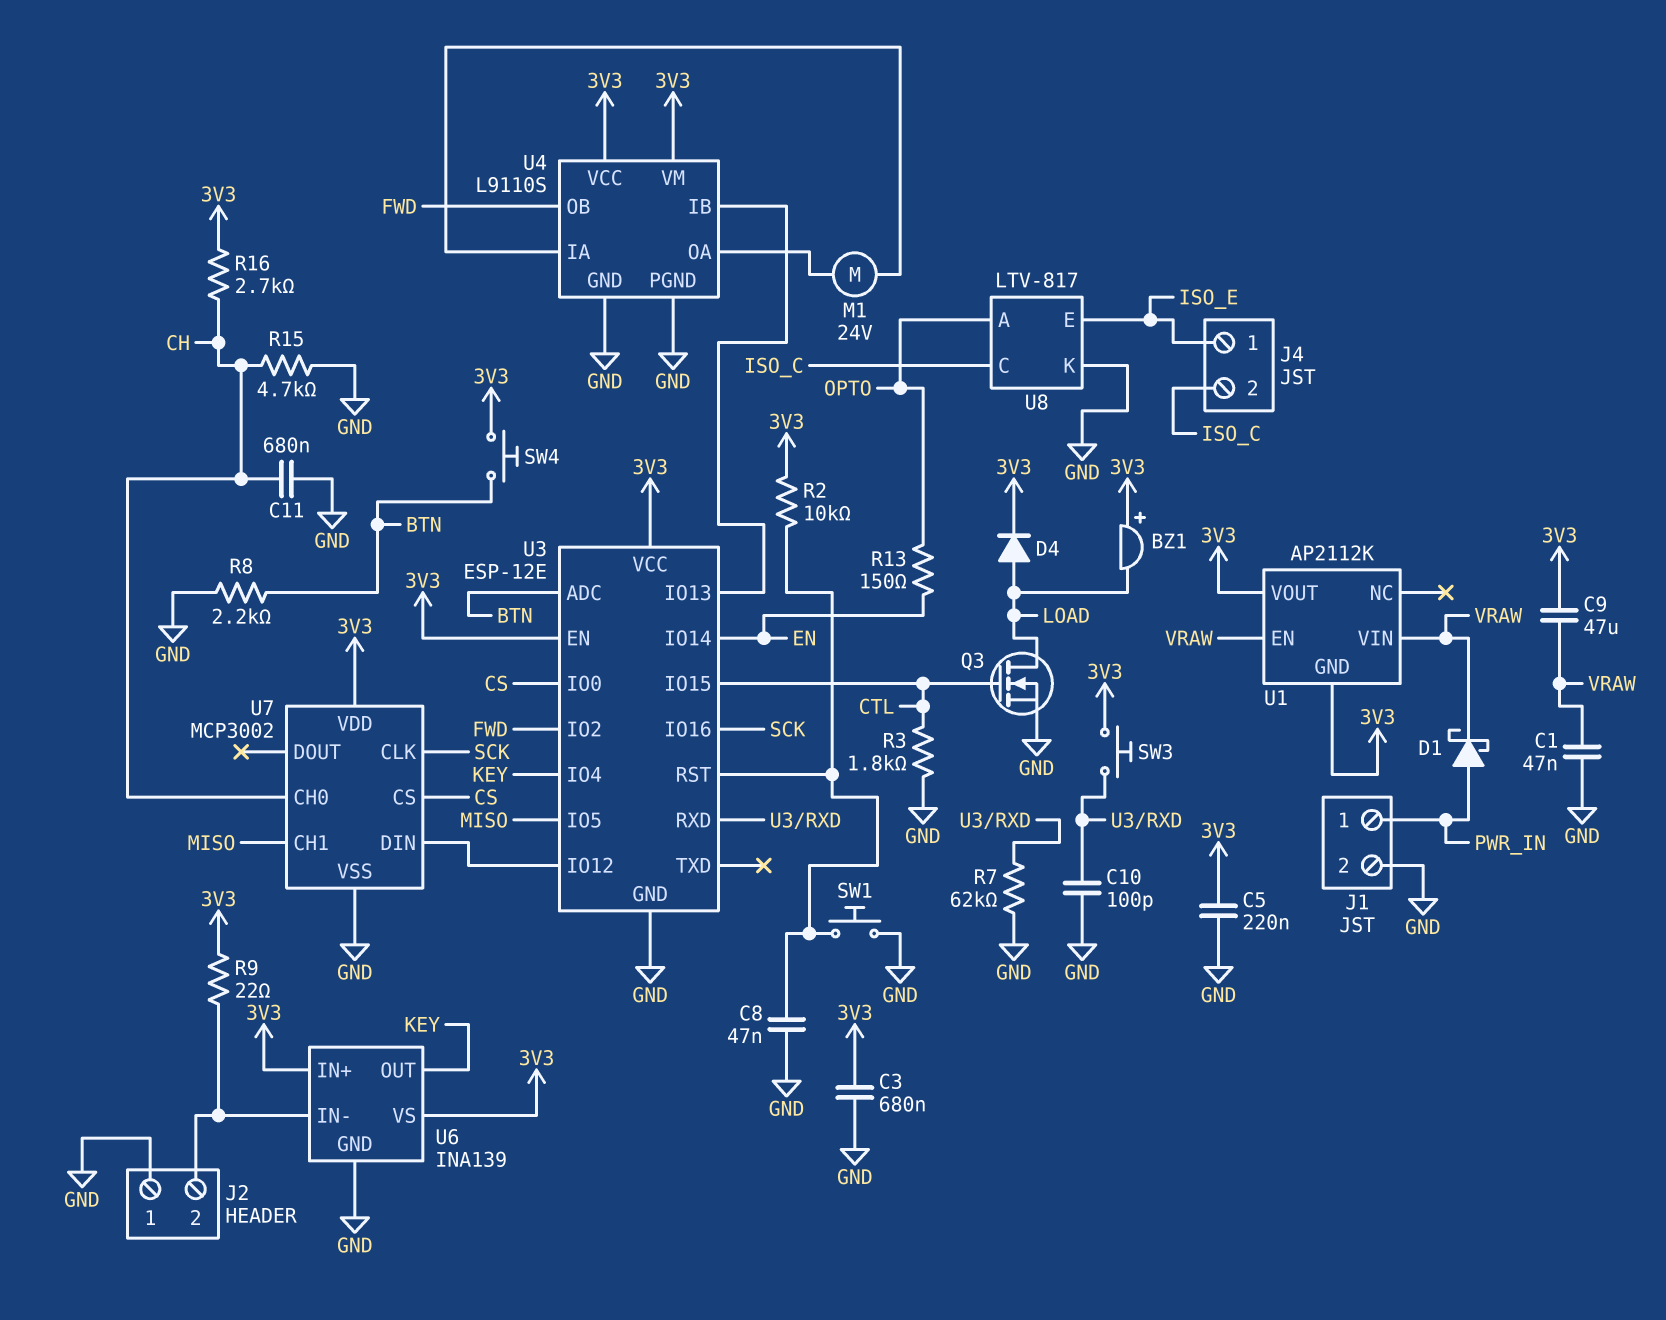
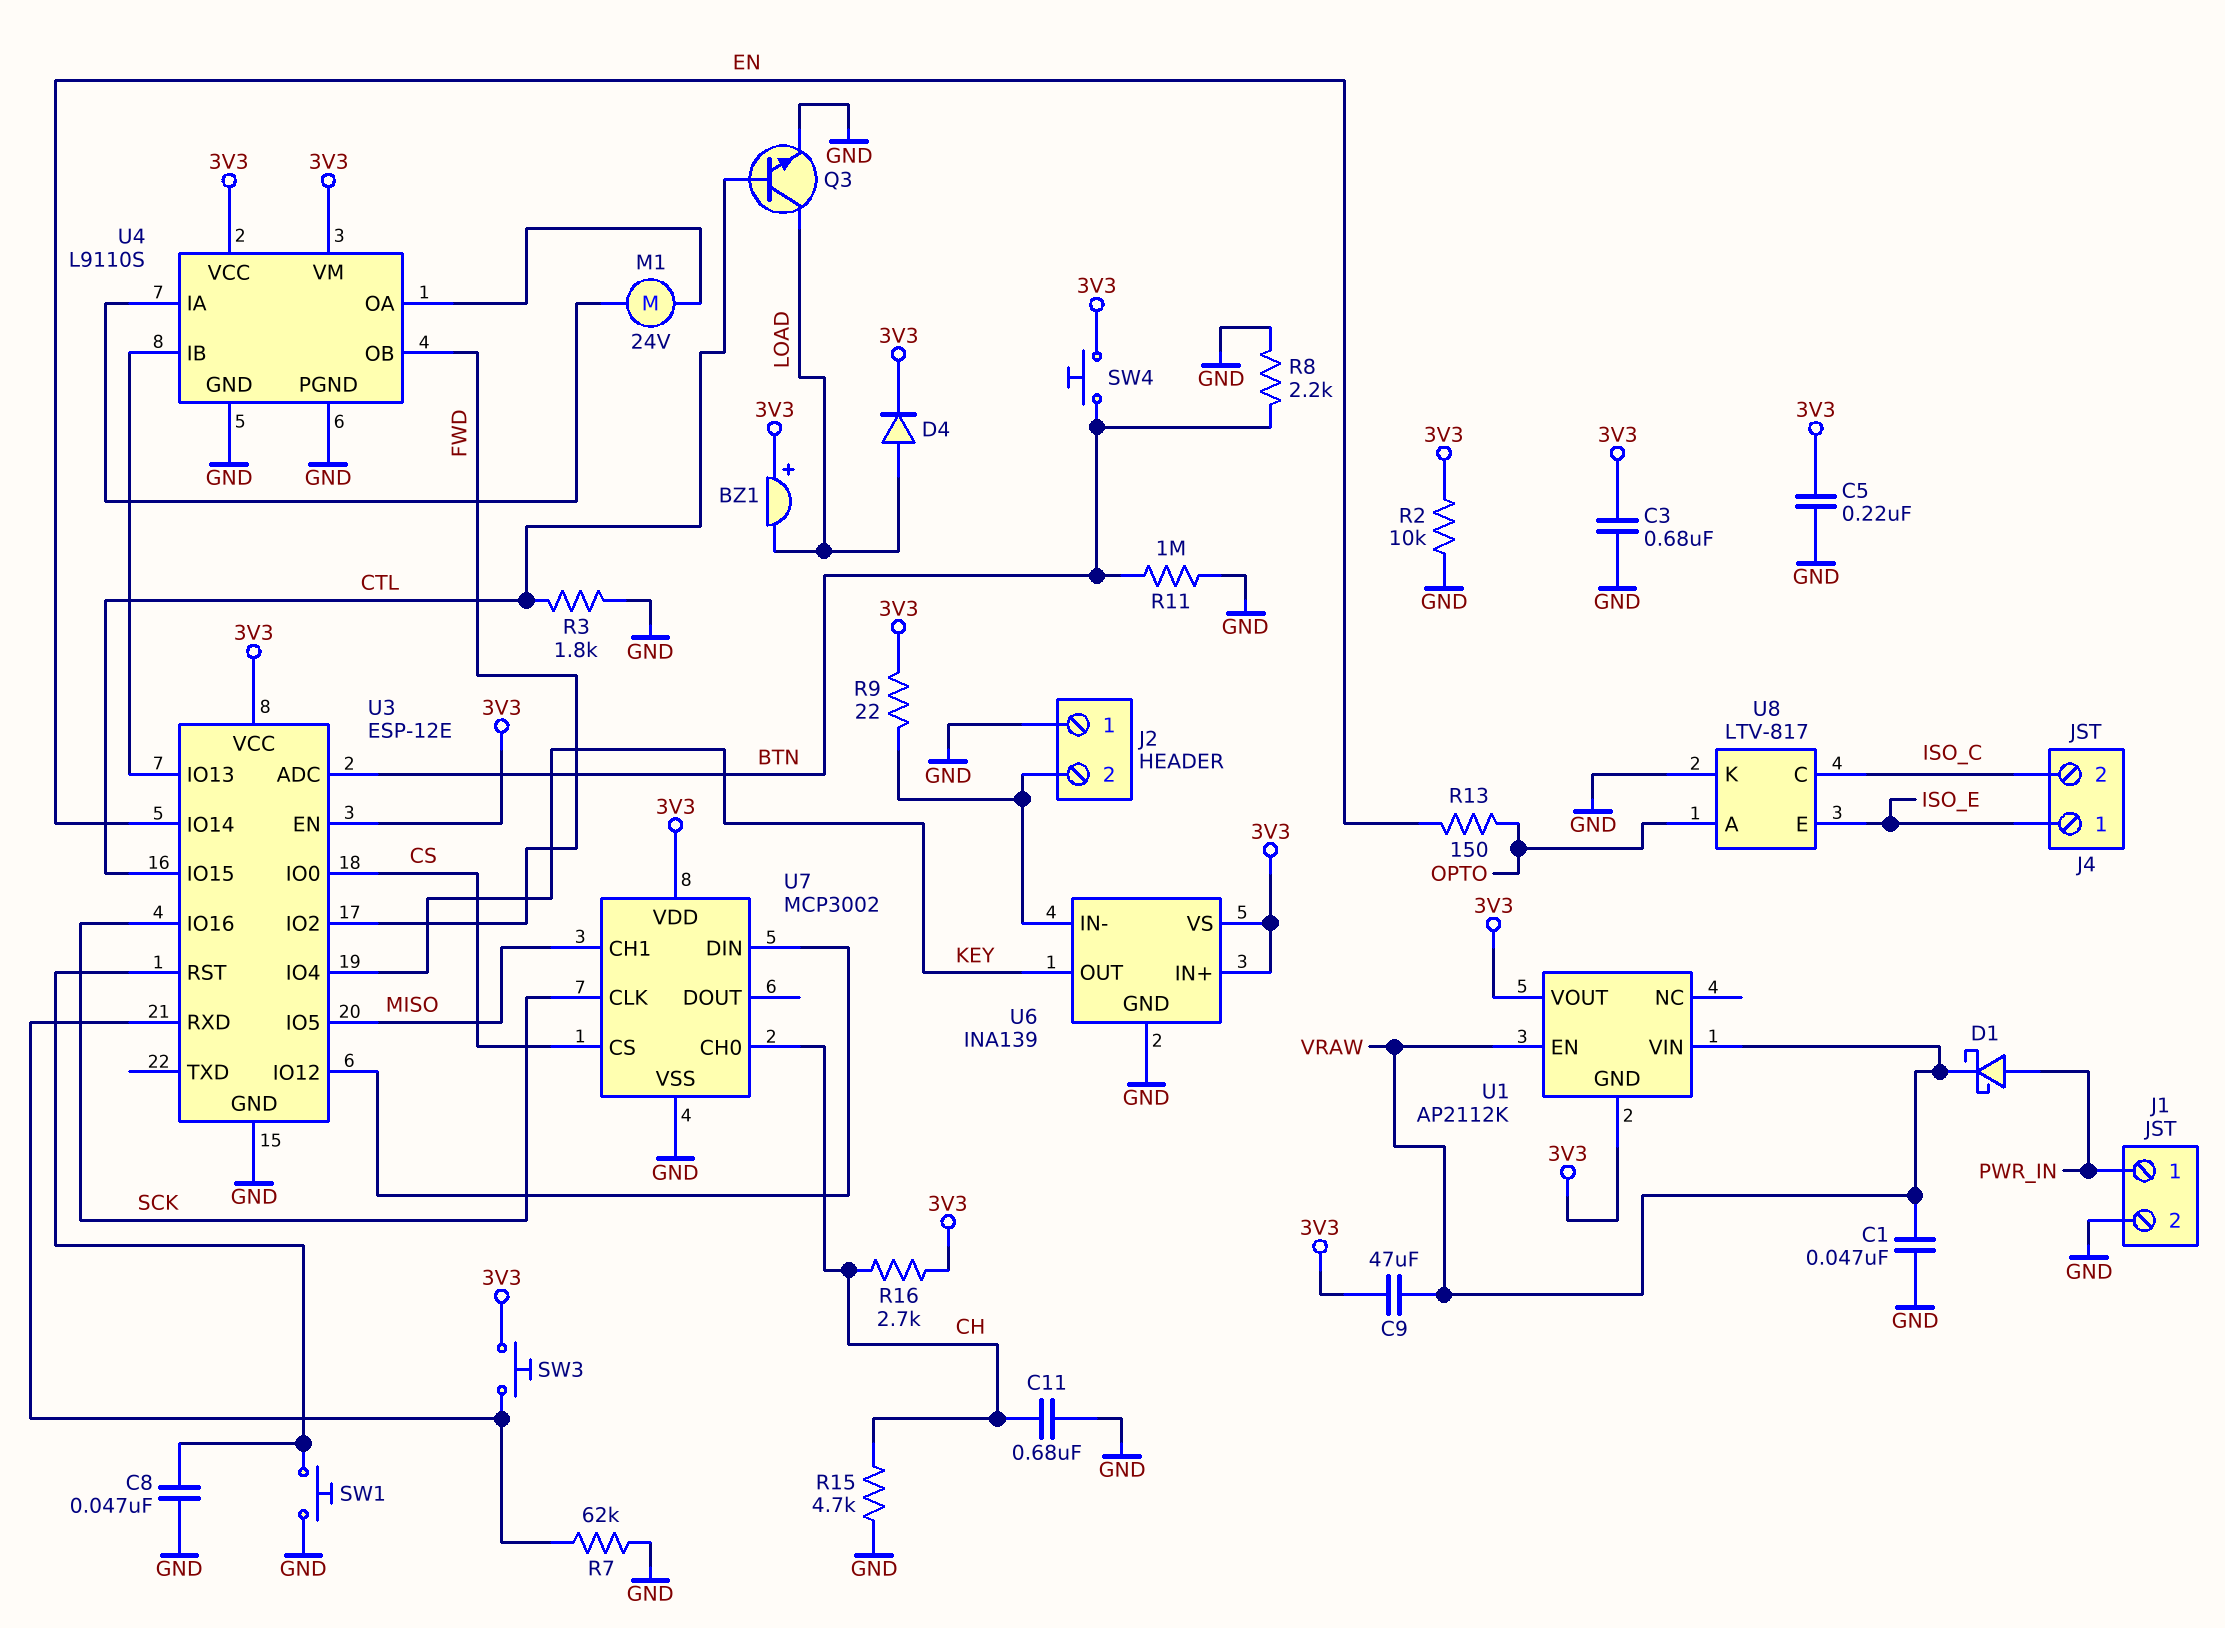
C10: 100pF (GND, U3/RXD) -> none
Q3: NMOS (G CTL, D LOAD, S GND) -> NPN (B CTL, C LOAD, E GND)
R2: 10k (3V3, U3/RST) -> 10k (3V3, GND)
R11: none -> 1M (BTN, GND)

